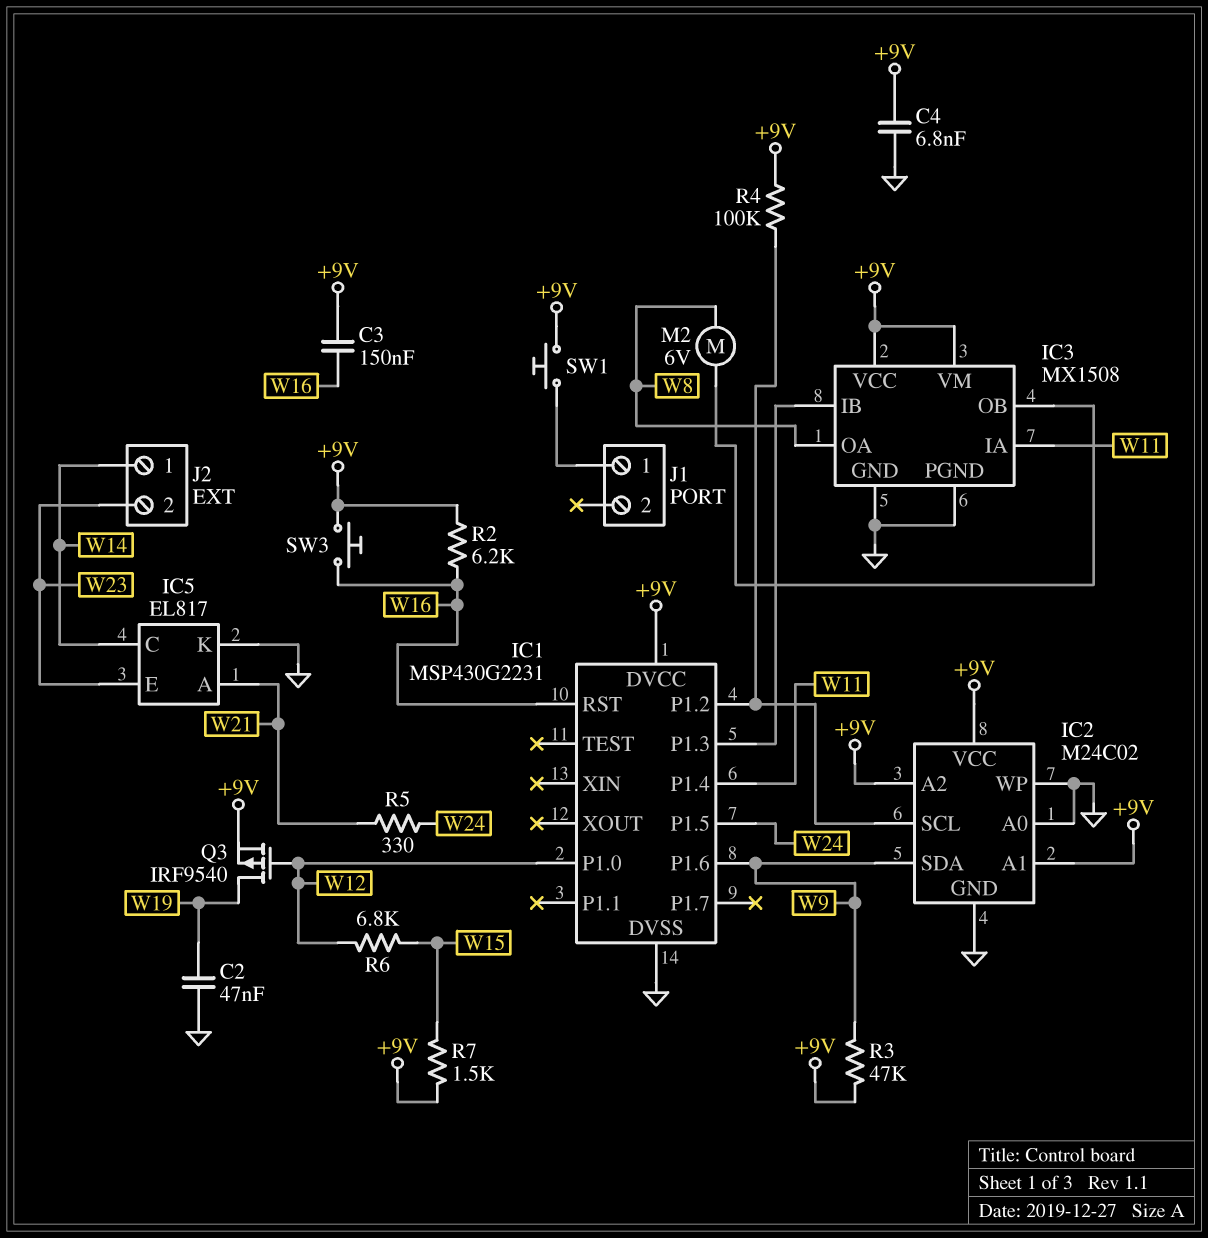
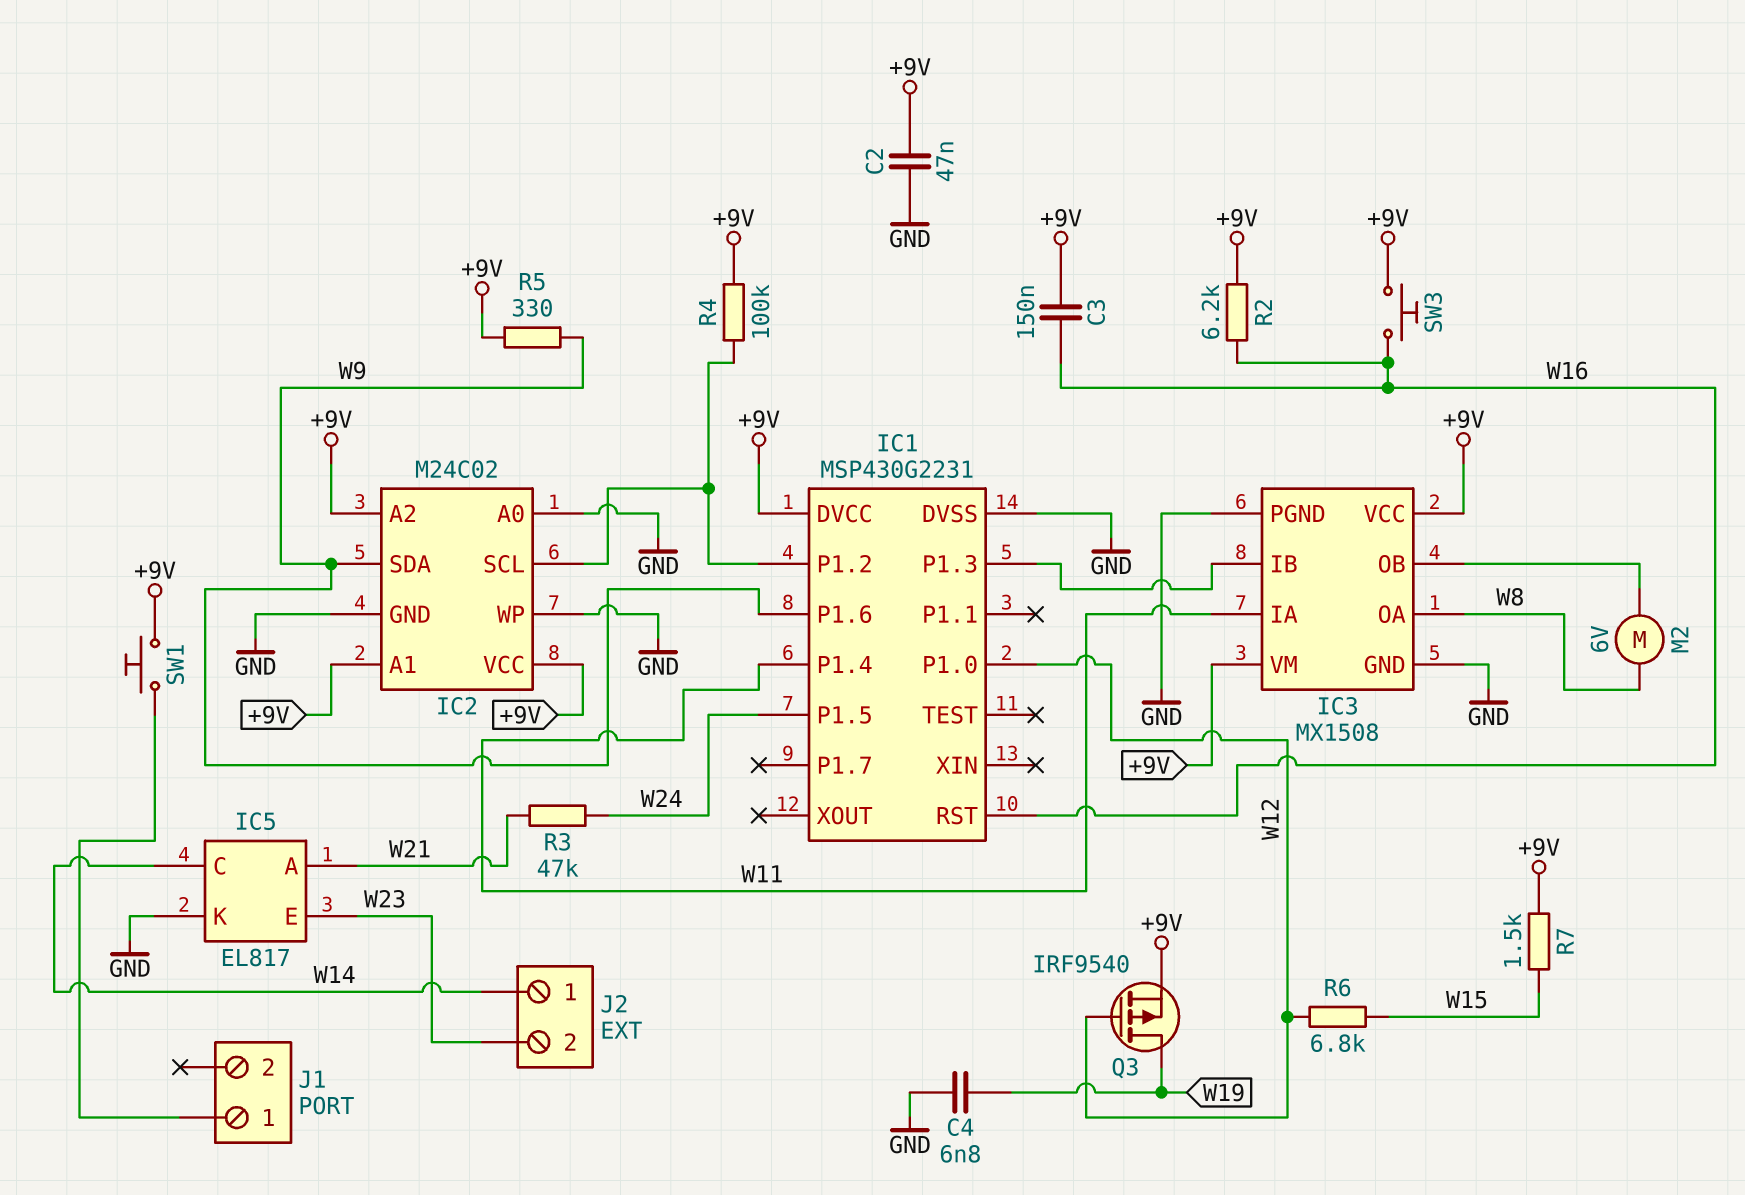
C2: 47nF (GND, W19) -> 47nF (+9V, GND)
C4: 6.8nF (+9V, GND) -> 6.8nF (GND, W19)
R3: 47k (+9V, W9) -> 47k (W21, W24)
R5: 330 (W21, W24) -> 330 (+9V, W9)

